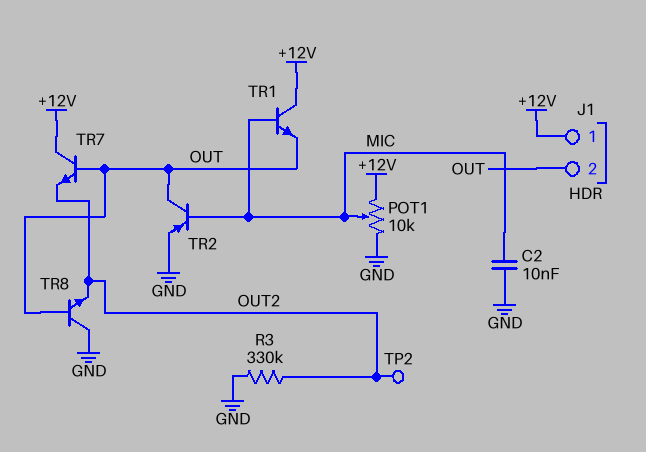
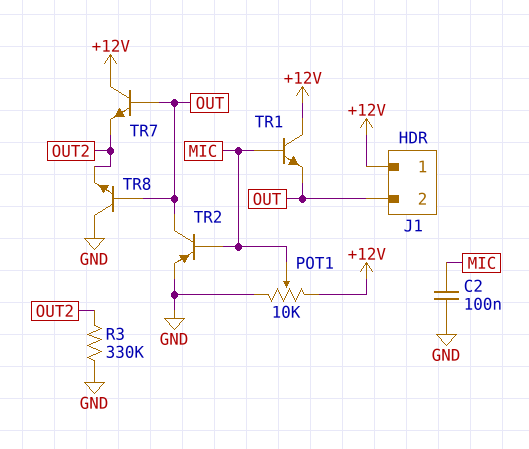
C2: 10nF (GND, MIC) -> 100nF (GND, MIC)
TP2: test point (OUT2) -> none

